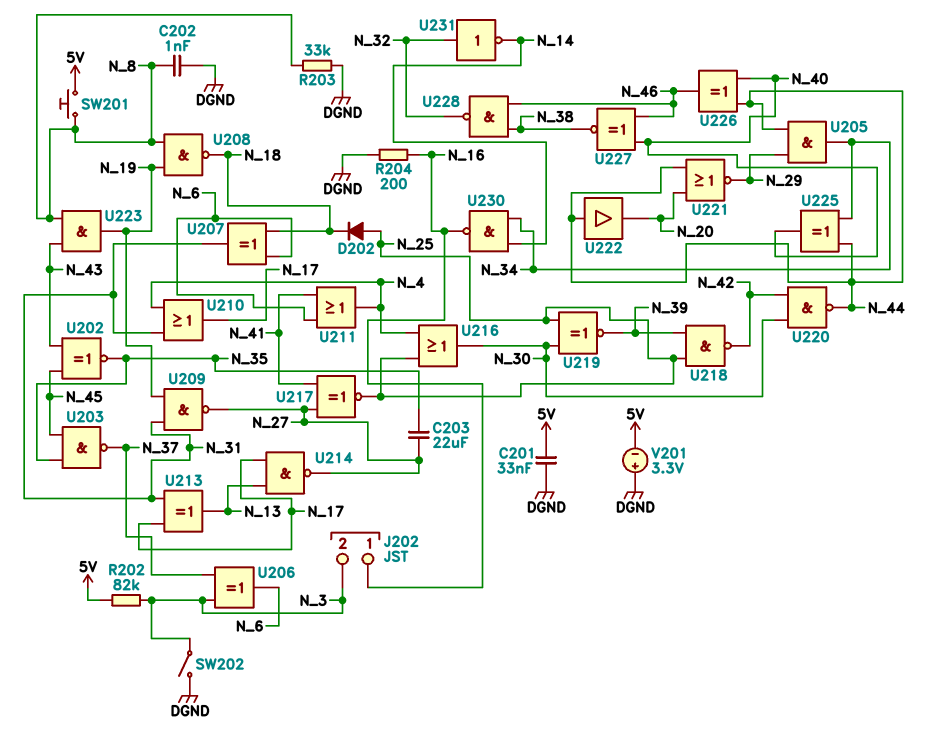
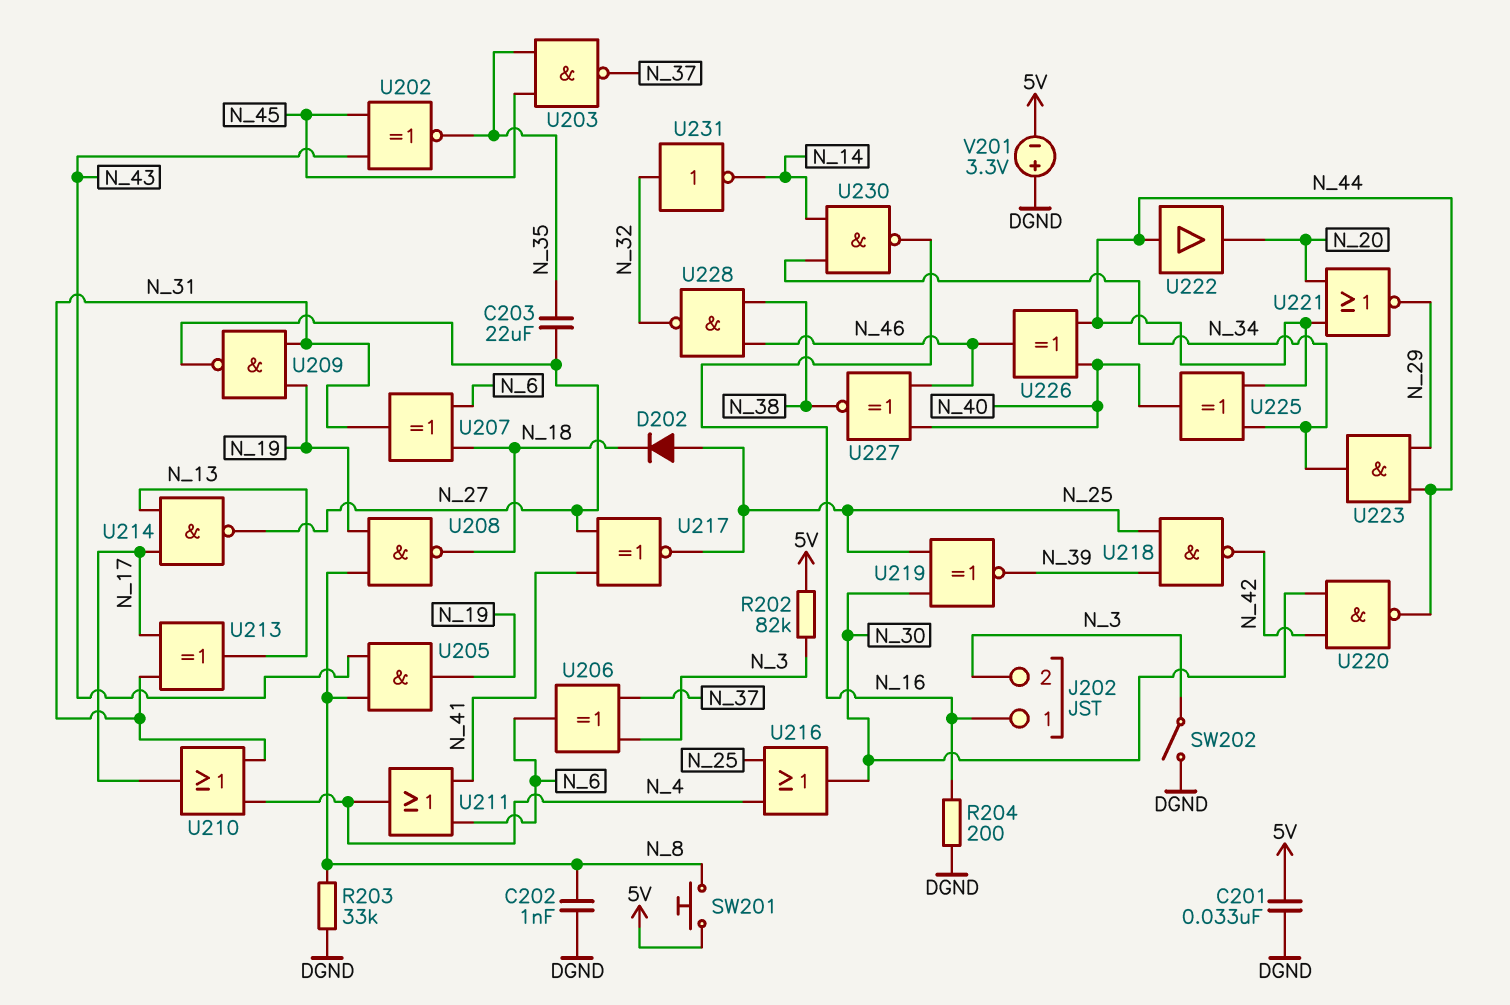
U205: AND (in N_29, in N_44, out N_34) -> AND (in N_8, in N_43, out N_19)
U223: AND (in N_8, in N_43, out N_19) -> AND (in N_29, in N_44, out N_34)

